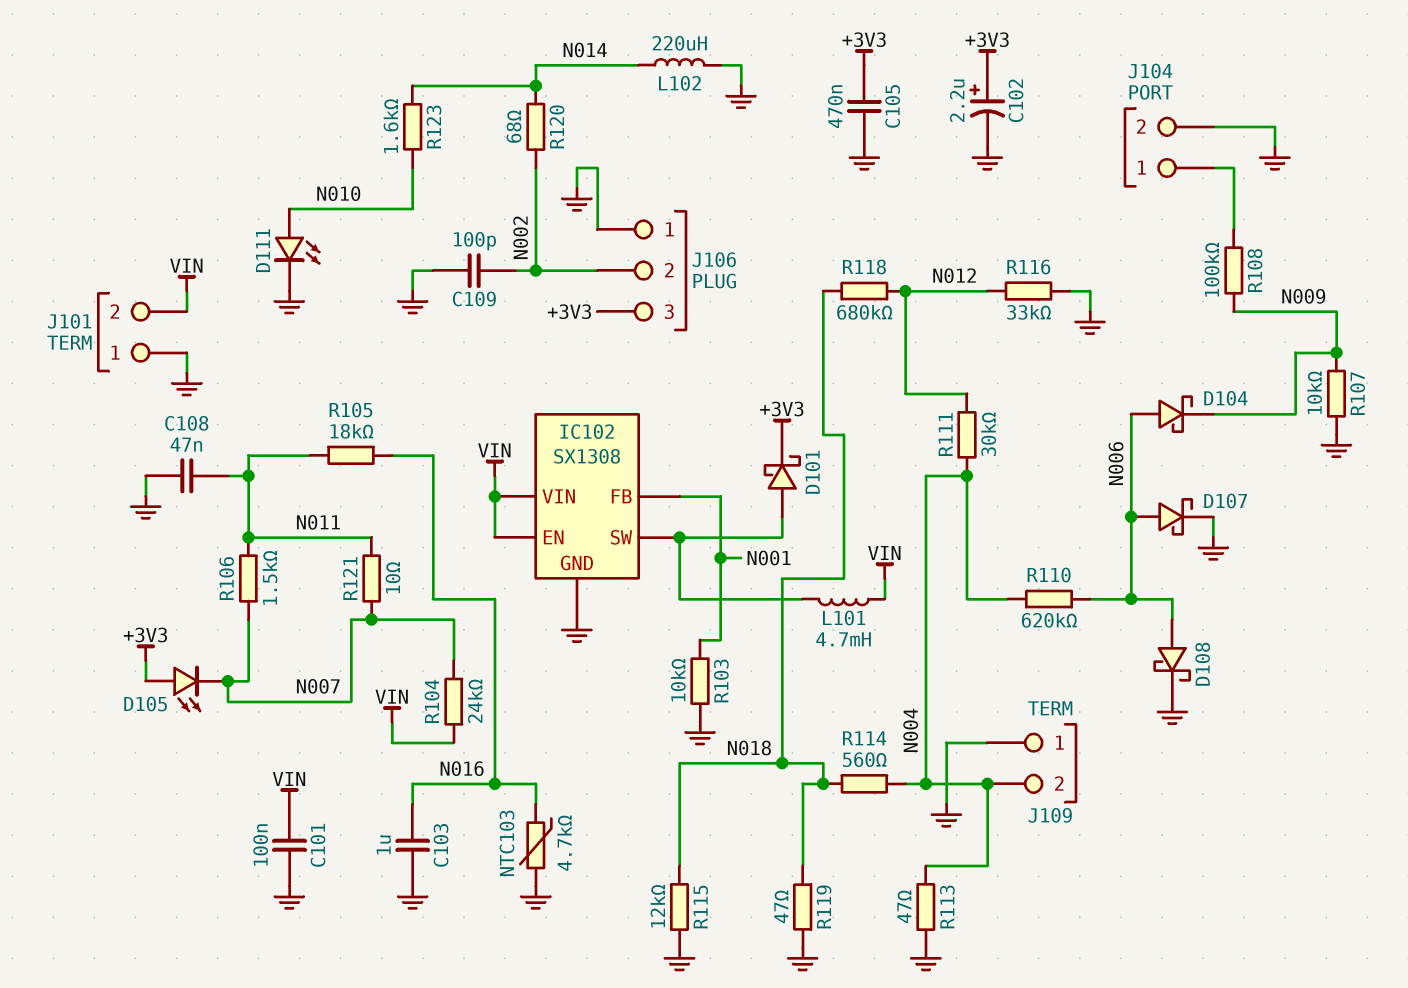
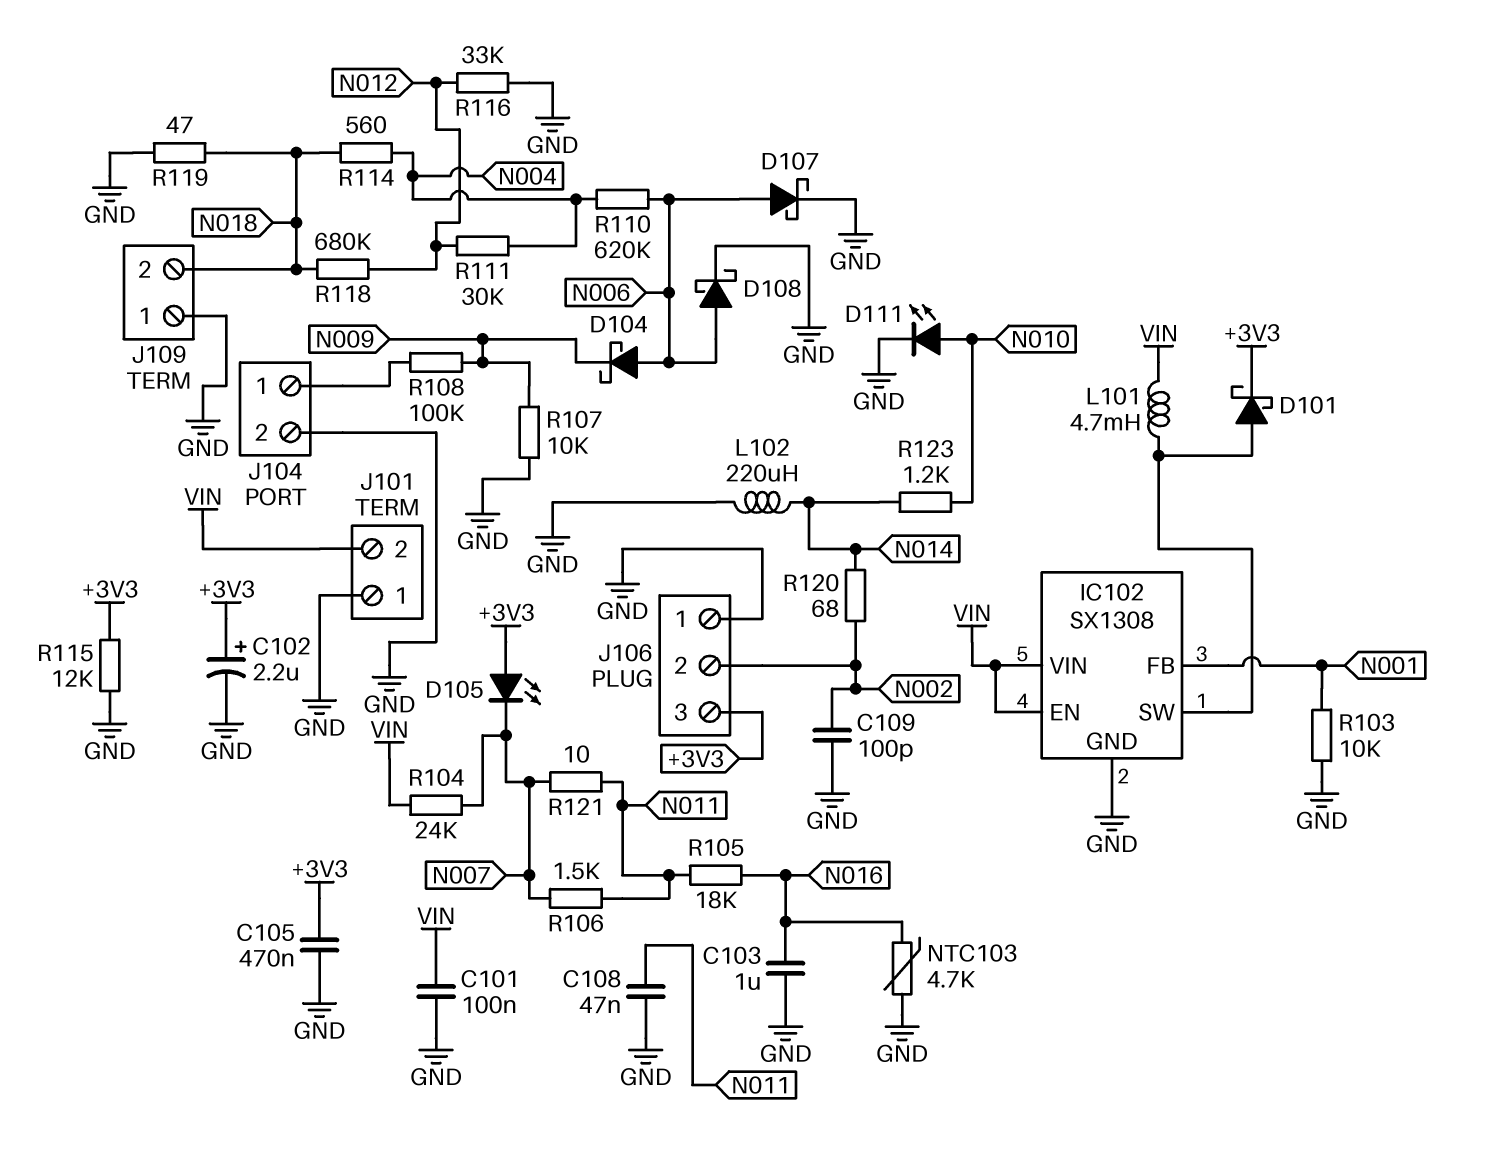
J109 pin 2: N004 -> N018
R113: 47 (GND, N004) -> none
R115: 12k (GND, N018) -> 12k (+3V3, GND)
R123: 1.6k (N010, N014) -> 1.2k (N010, N014)

